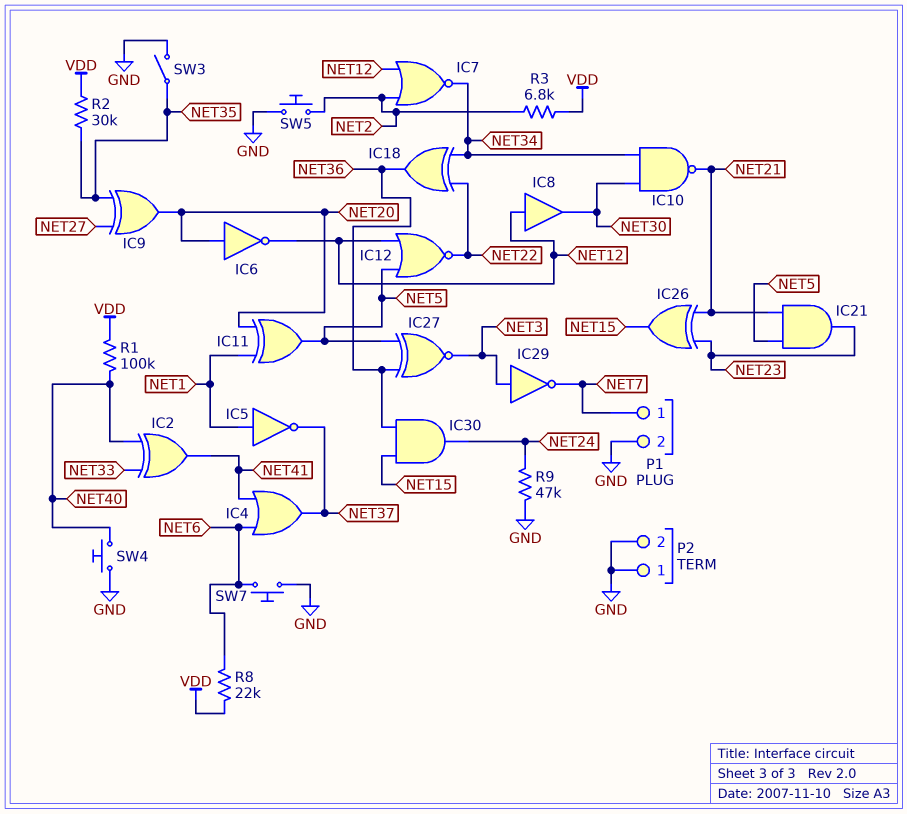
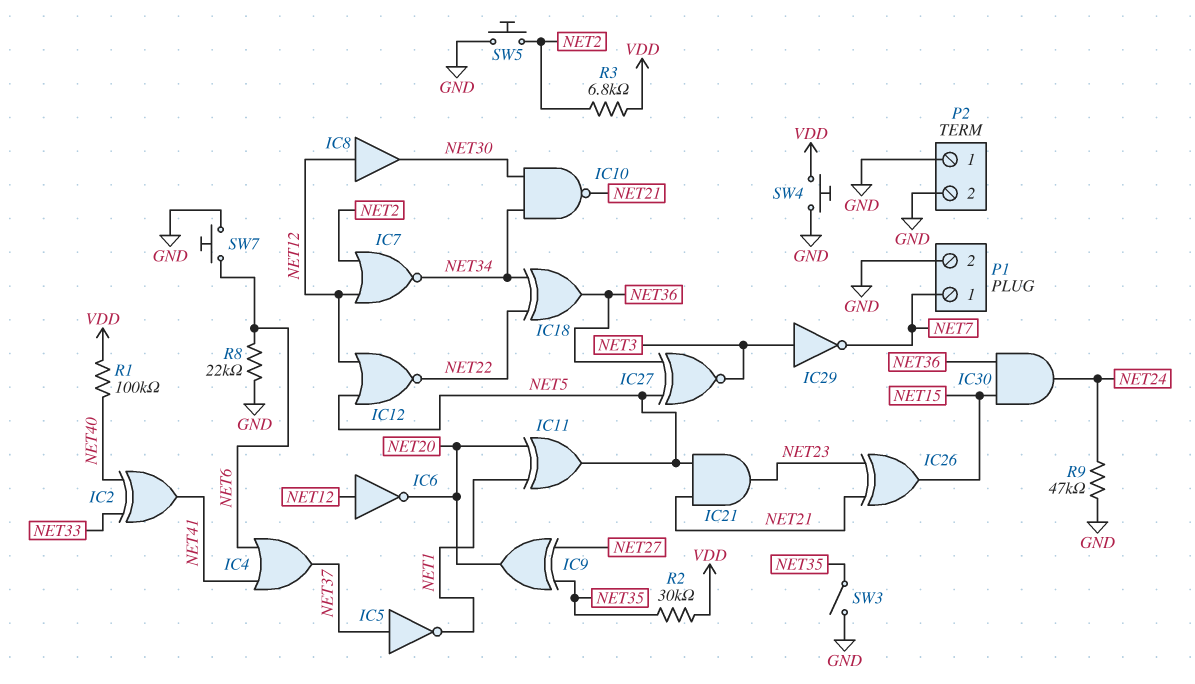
IC5: NOT (in NET1, out NET37) -> NOT (in NET37, out NET1)
IC6: NOT (in NET20, out NET12) -> NOT (in NET12, out NET20)
R8: 22k (NET6, VDD) -> 22k (GND, NET6)
SW4: button (GND, NET40) -> button (GND, VDD)

